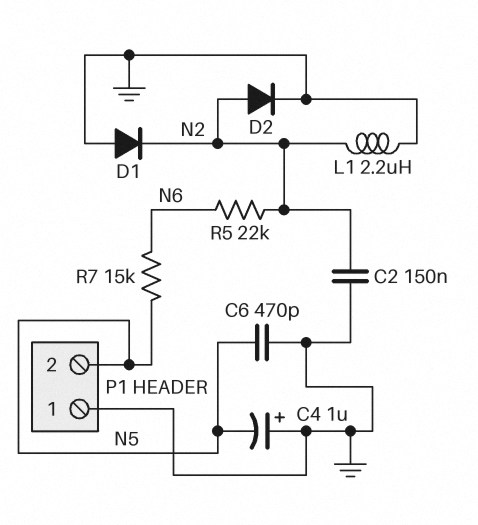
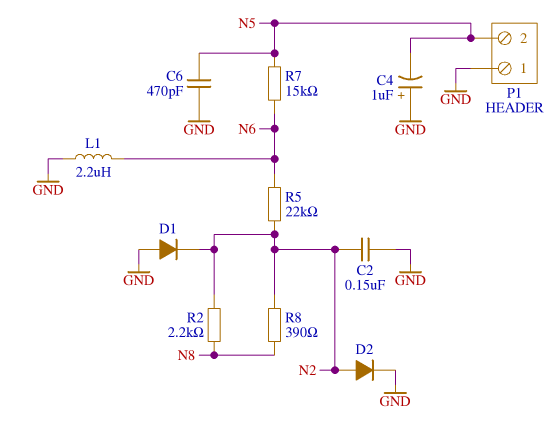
L1: 2.2uH (GND, N2) -> 2.2uH (GND, N6)
R2: none -> 2.2k (N2, N8)
R8: none -> 390 (N2, N8)

